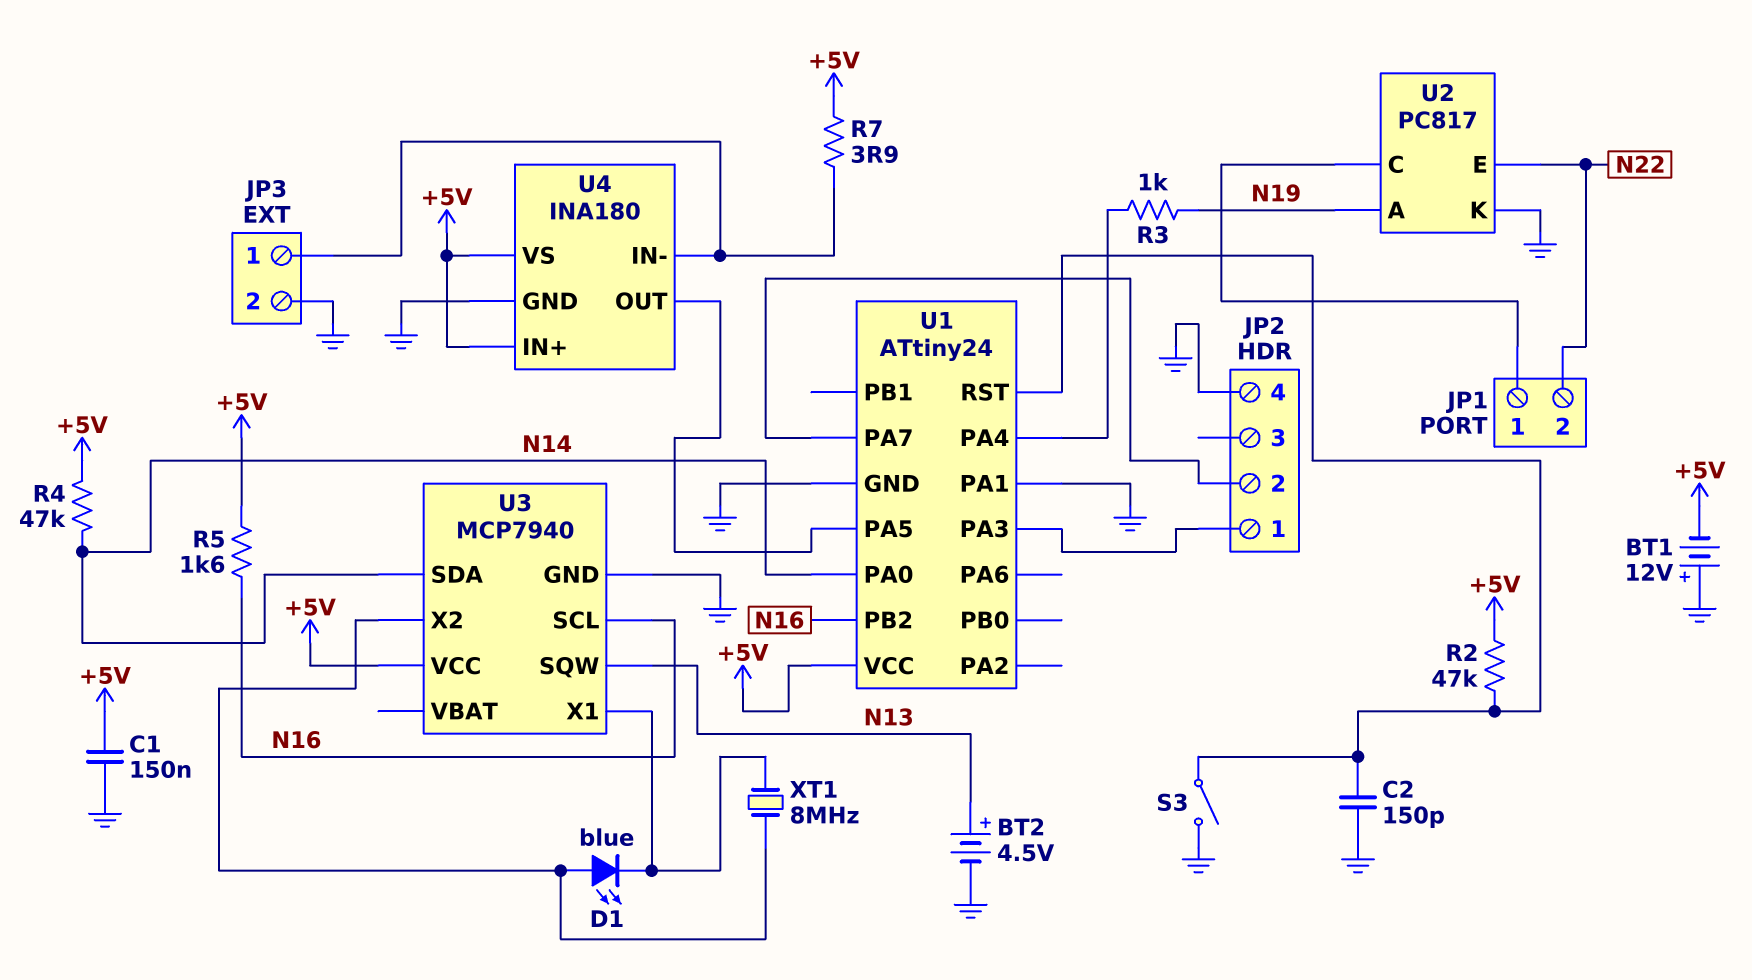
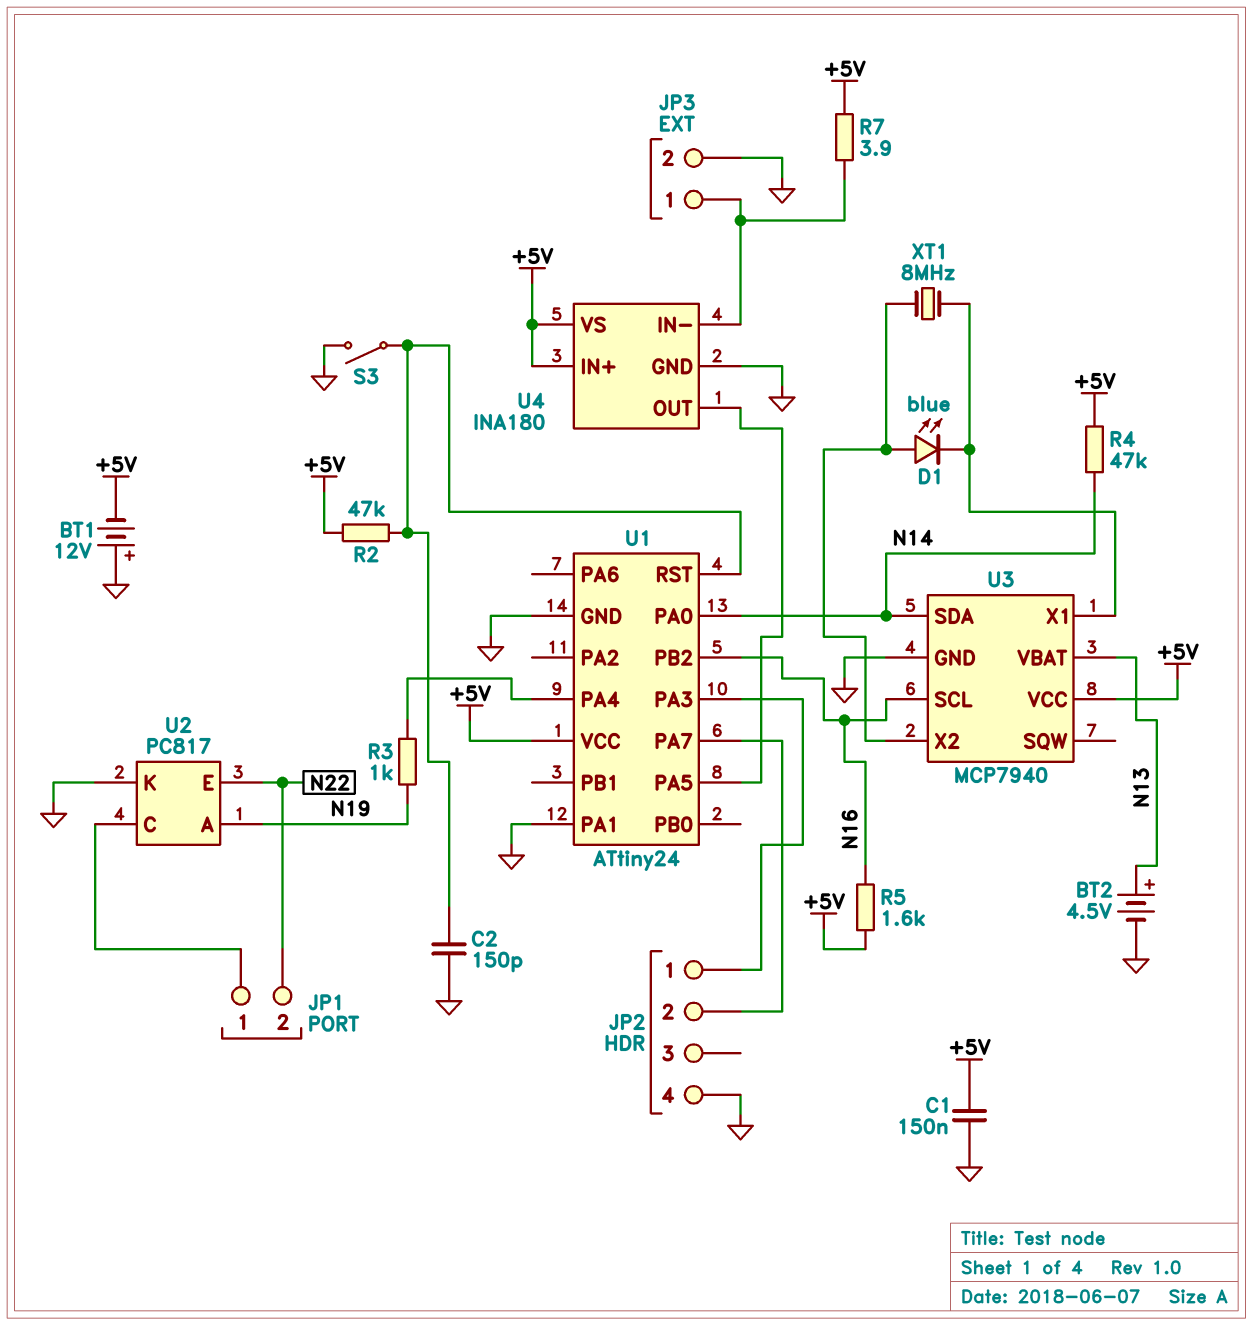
U3 pin SQW: N13 -> none
U3 pin VBAT: none -> N13

